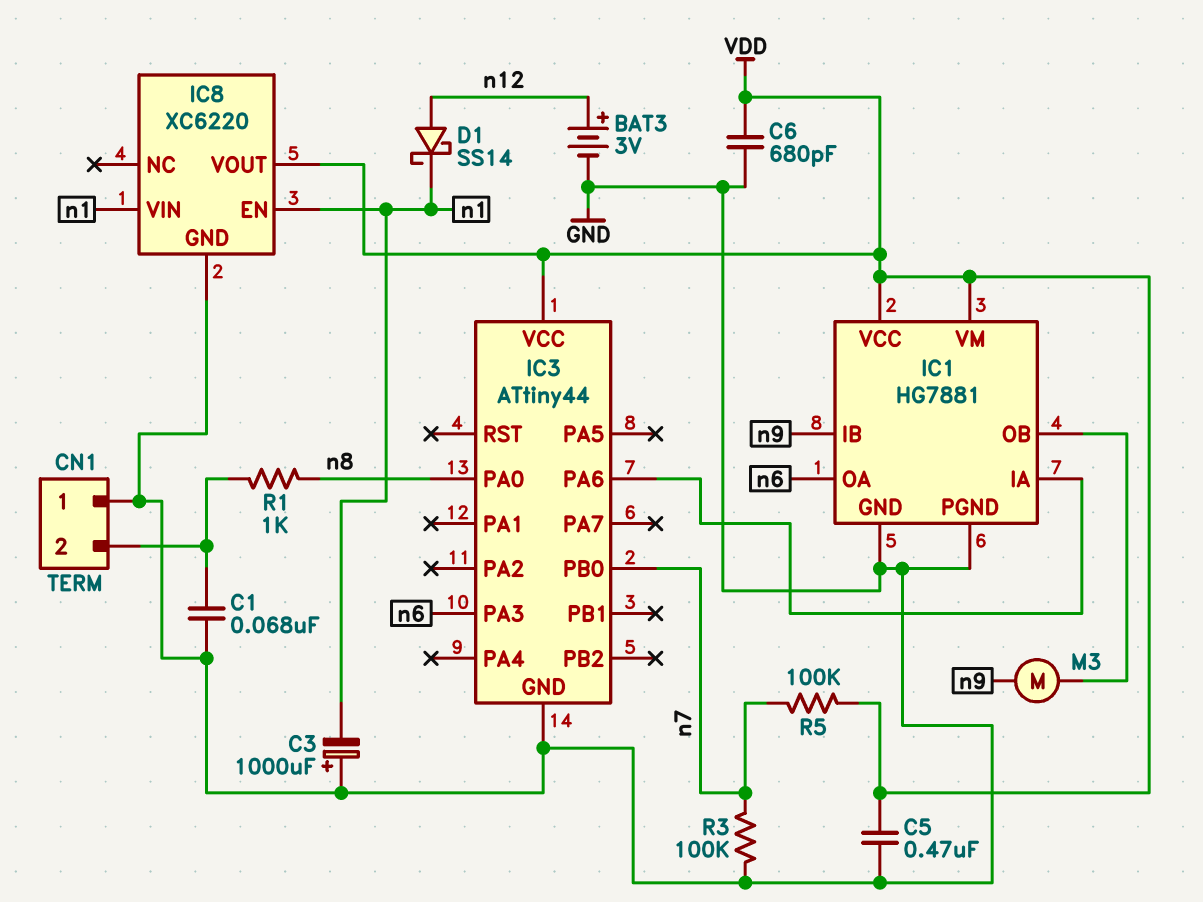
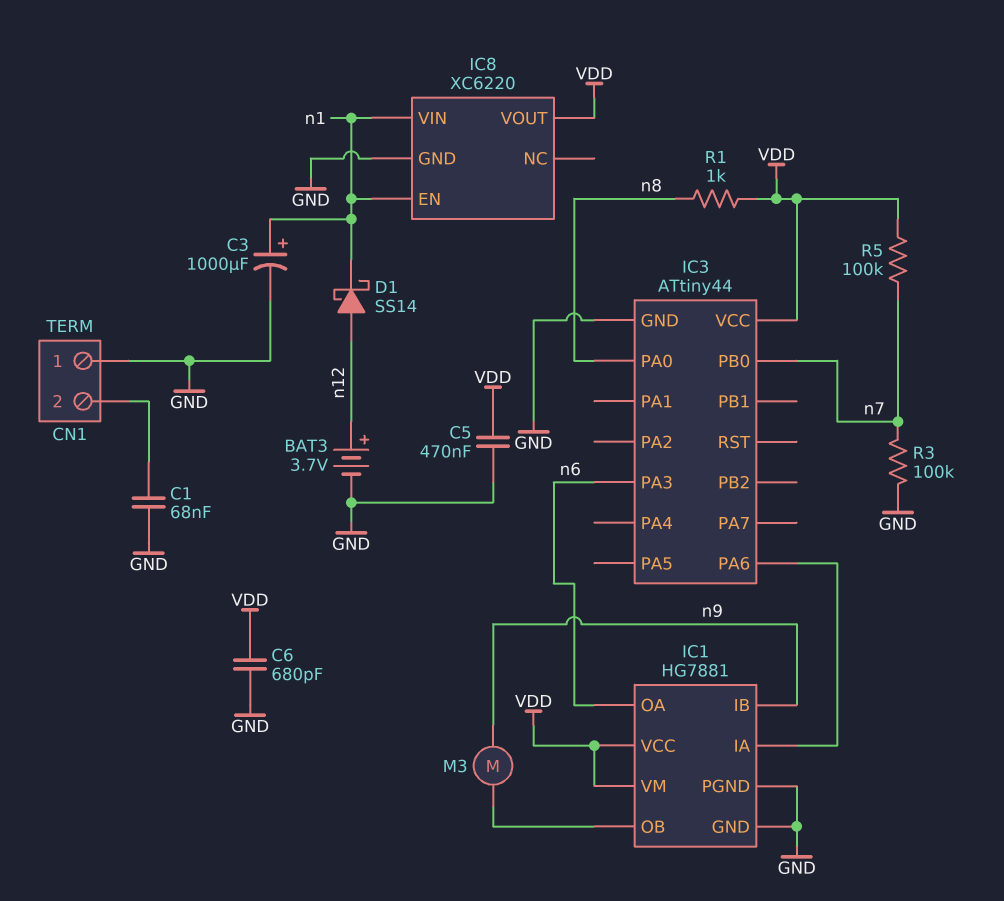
BAT3: 3V (plus n12, minus GND) -> 3.7V (plus n12, minus GND)
C3: 1000uF (plus GND, minus n1) -> 1000uF (plus n1, minus GND)
R1: 1k (CN1/2, n8) -> 1k (VDD, n8)

